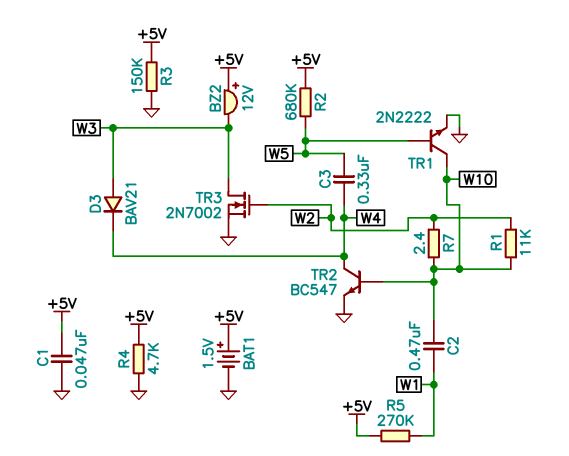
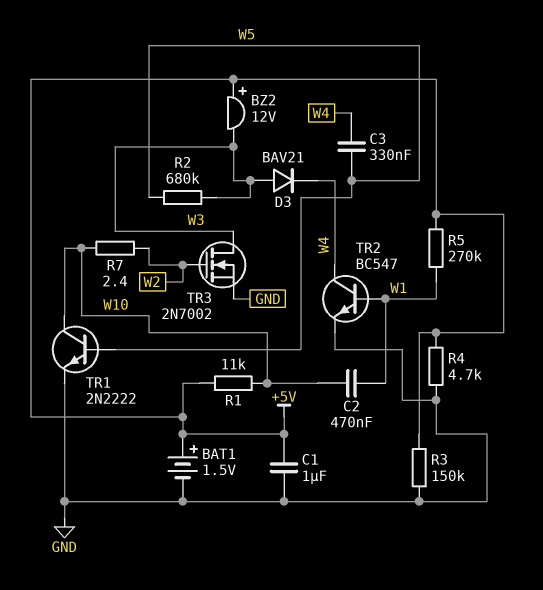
C1: 47nF (+5V, GND) -> 1uF (+5V, GND)
R1: 11k (W2, W10) -> 11k (+5V, W10)
R2: 680k (+5V, W5) -> 680k (W3, W5)
TR2: NPN BC547 (B W10, C W4, E GND) -> NPN BC547 (B W1, C W4, E GND)

